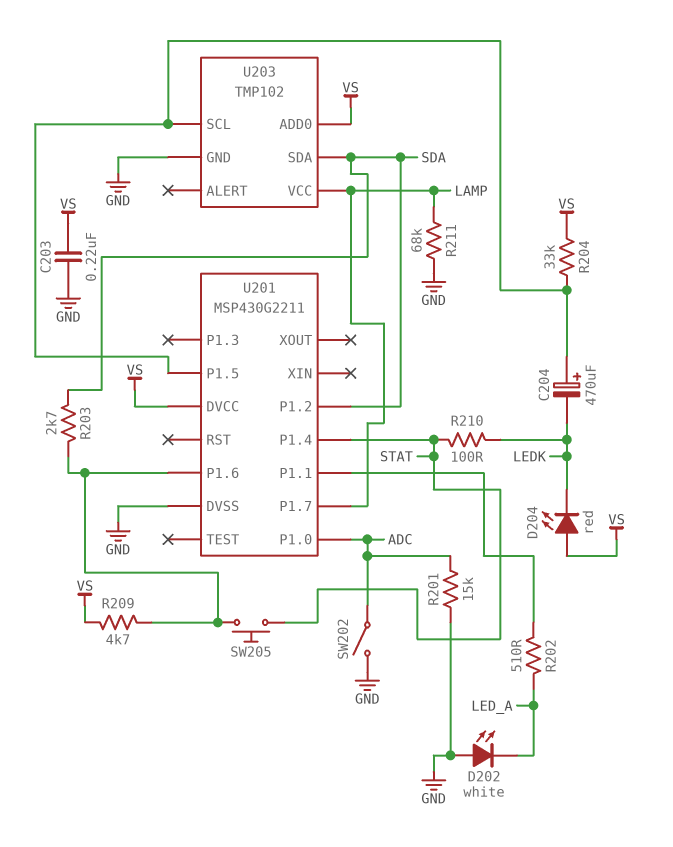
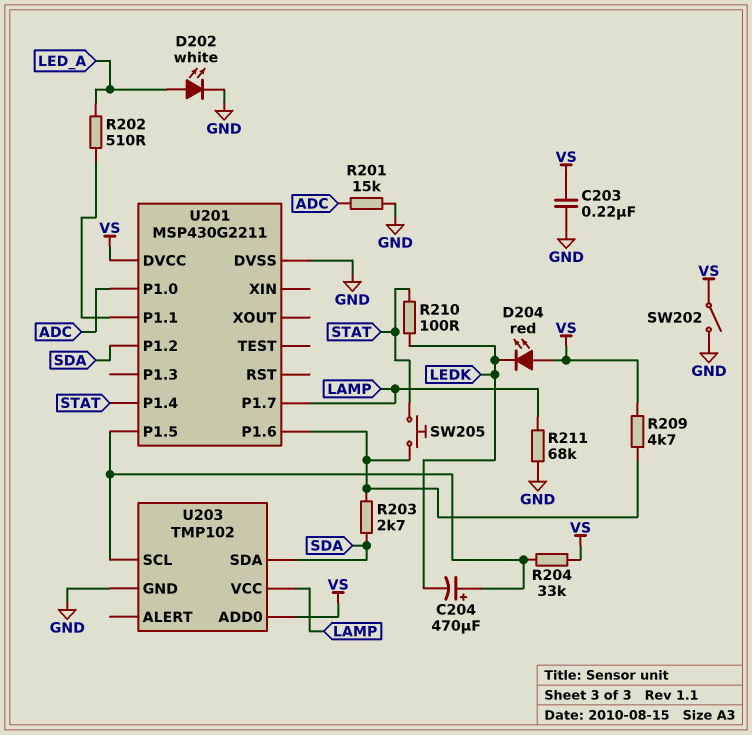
D202: LED white (A GND, K LED_A) -> LED white (A LED_A, K GND)
SW202: switch (ADC, GND) -> switch (GND, VS)

